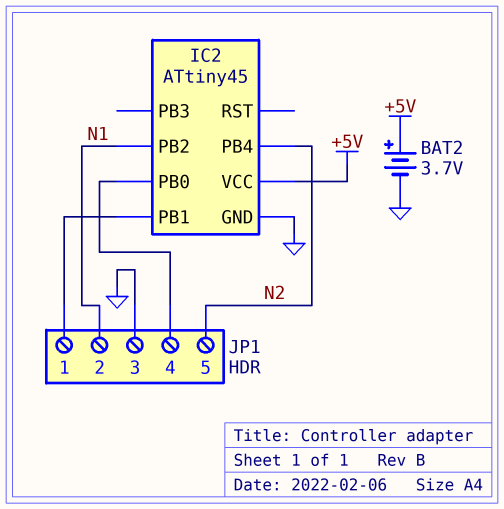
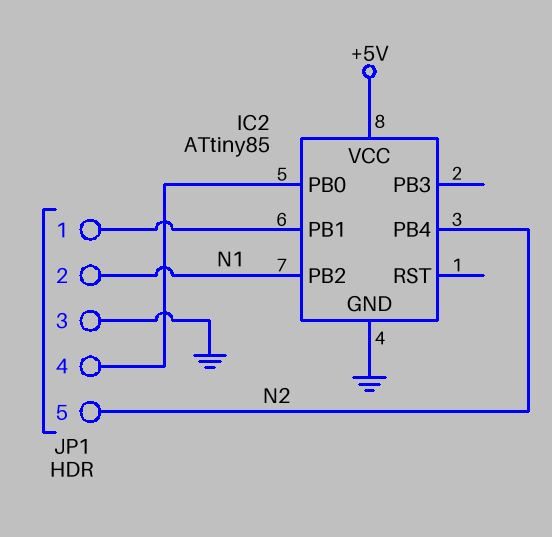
BAT2: 3.7V (plus +5V, minus GND) -> none
IC2: ATtiny45 -> ATtiny85

